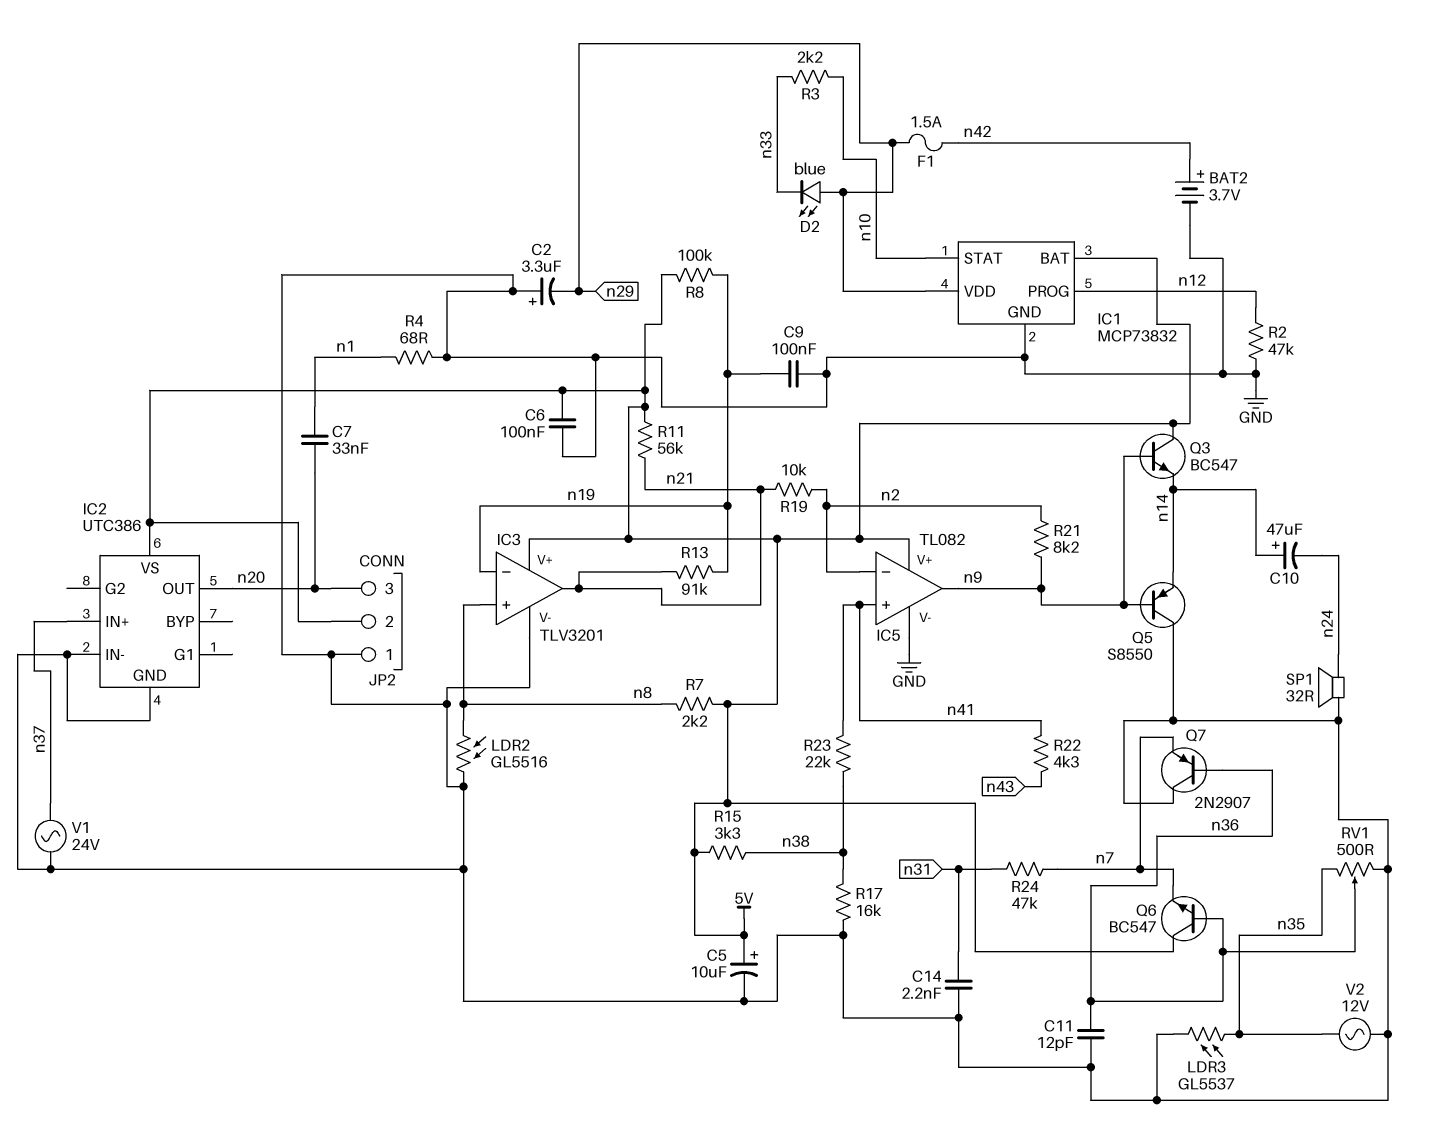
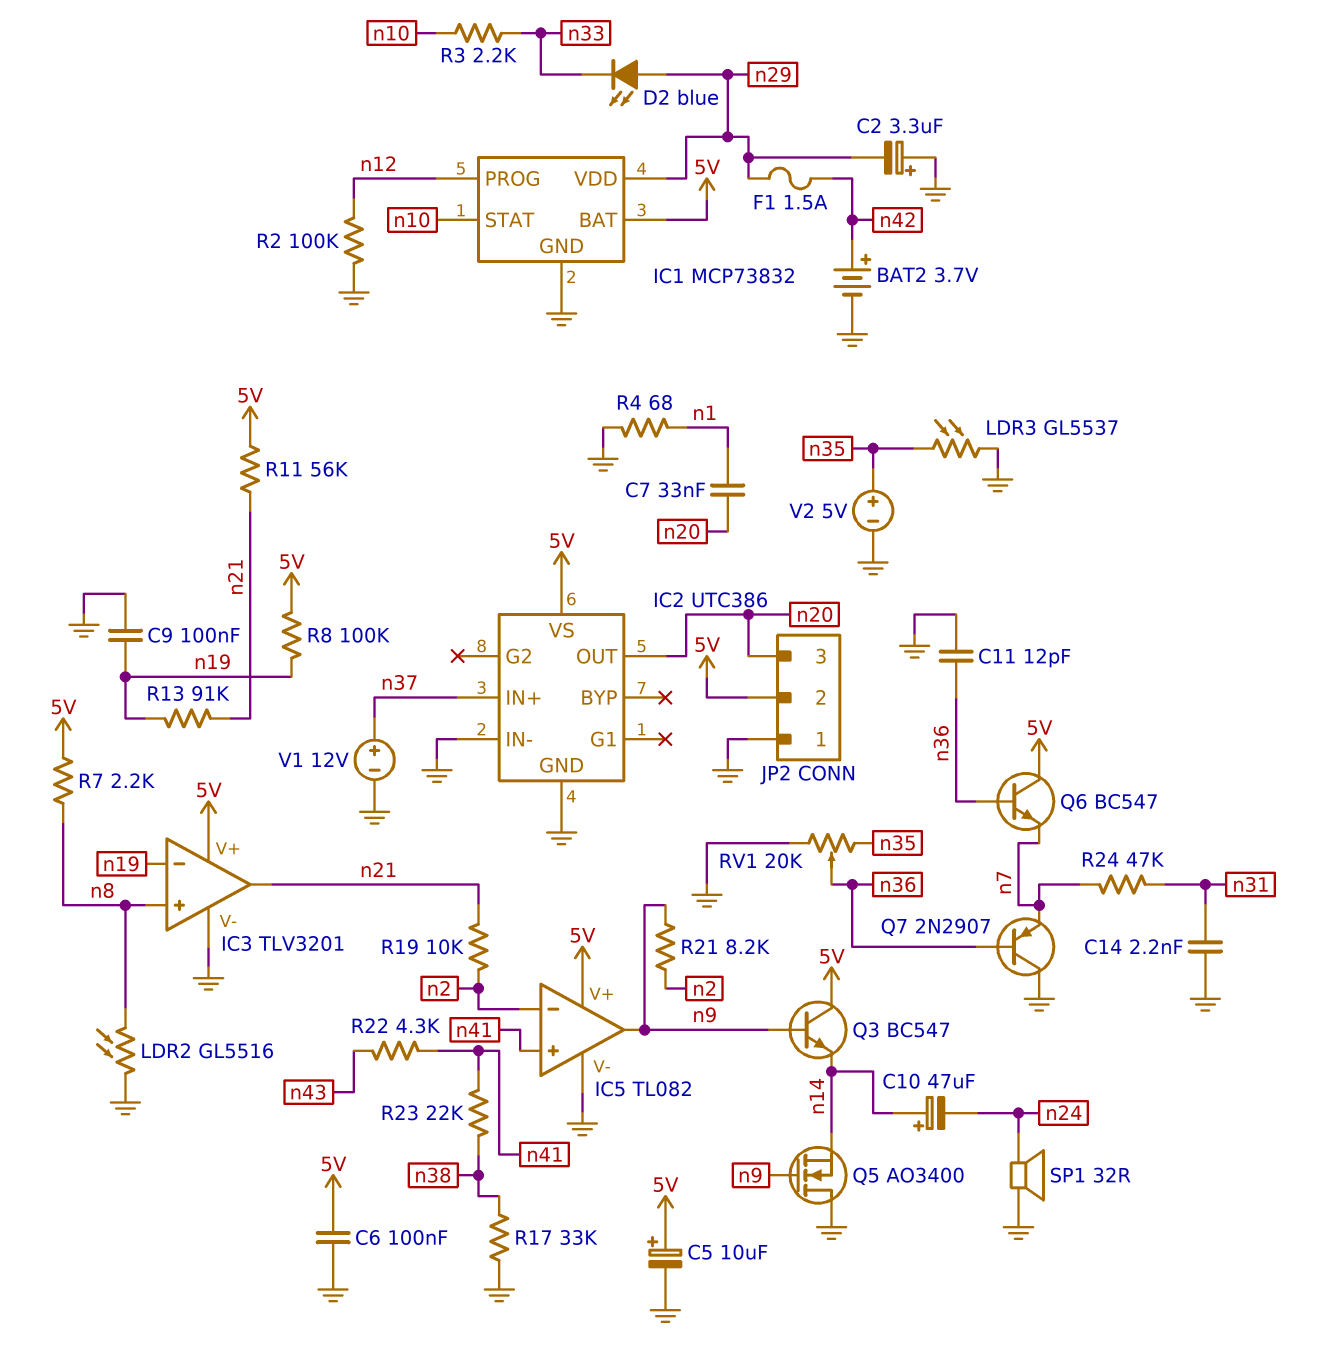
Q5: PNP S8550 (B n9, C GND, E n14) -> NMOS AO3400 (G n9, D GND, S n14)
R2: 47k (GND, n12) -> 100k (GND, n12)
R15: 3.3k (5V, n38) -> none
R17: 16k (GND, n38) -> 33k (GND, n38)
RV1: 500 (GND, n35, wiper n36) -> 20k (GND, n35, wiper n36)
V1: AC 24V (GND, n37) -> 12V (plus n37, minus GND)
V2: AC 12V (GND, n35) -> 5V (plus n35, minus GND)

